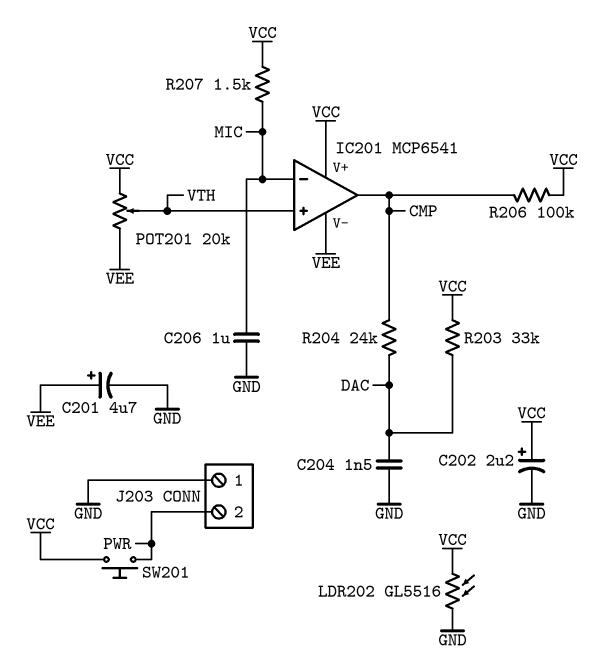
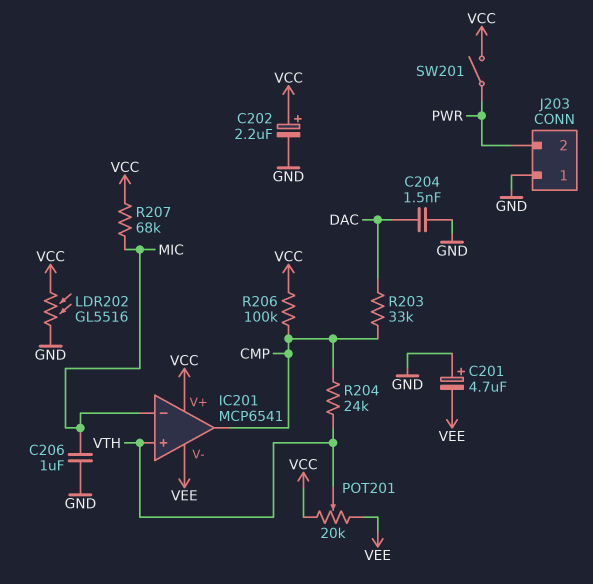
C201: 4.7uF (plus VEE, minus GND) -> 4.7uF (plus GND, minus VEE)
R203: 33k (DAC, VCC) -> 33k (CMP, DAC)
R204: 24k (CMP, DAC) -> 24k (CMP, VTH)
R207: 1.5k (MIC, VCC) -> 68k (MIC, VCC)
SW201: button (PWR, VCC) -> switch (PWR, VCC)

